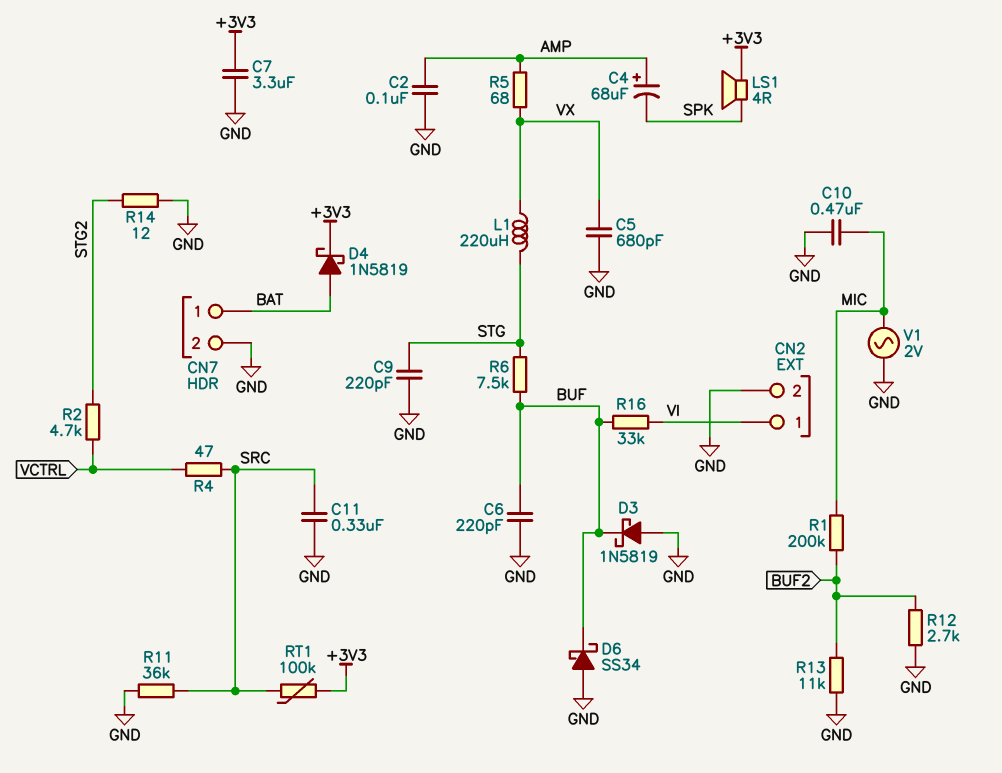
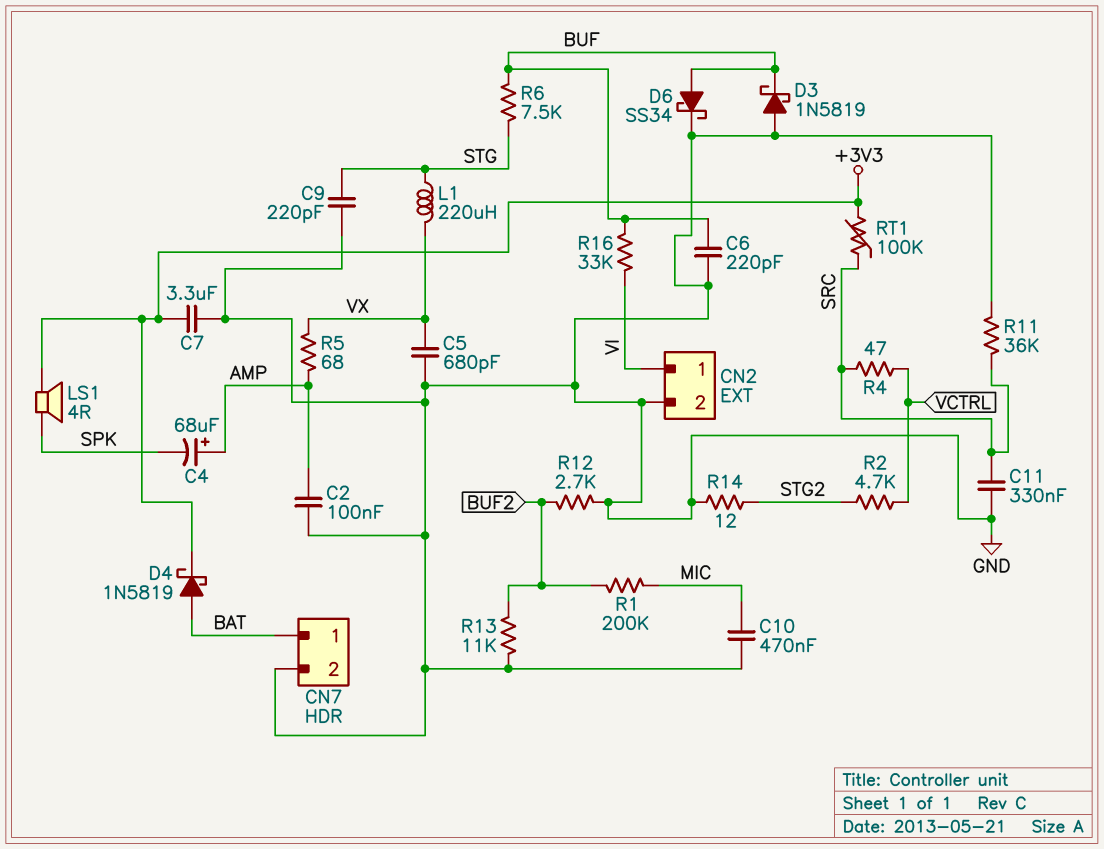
D6: schottky SS34 (A GND, K BUF) -> schottky SS34 (A BUF, K GND)
V1: AC 2V (GND, MIC) -> none

